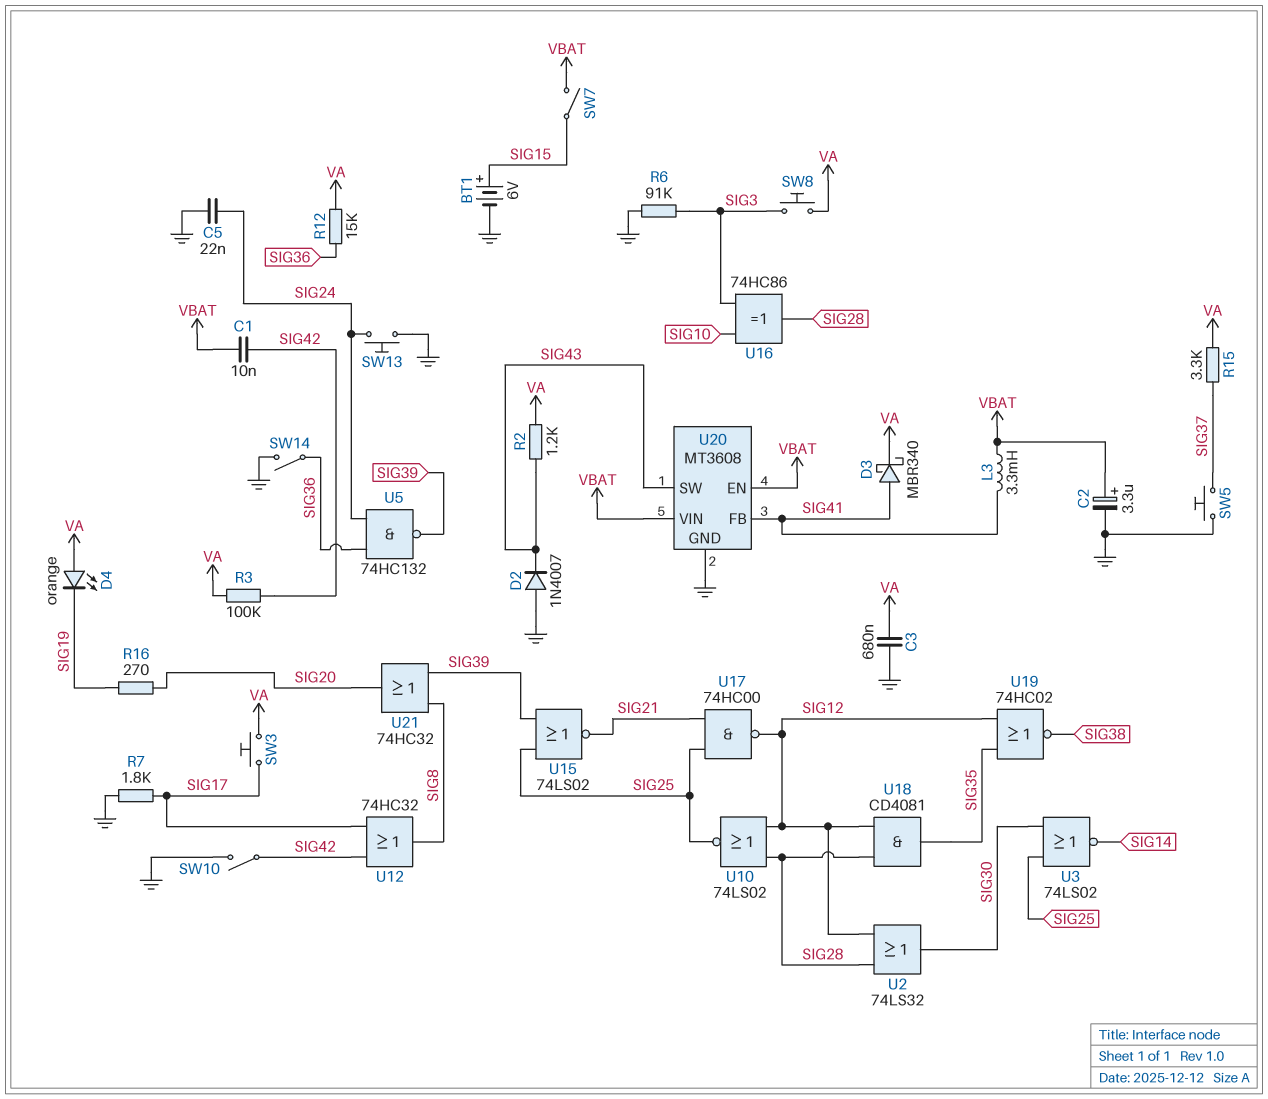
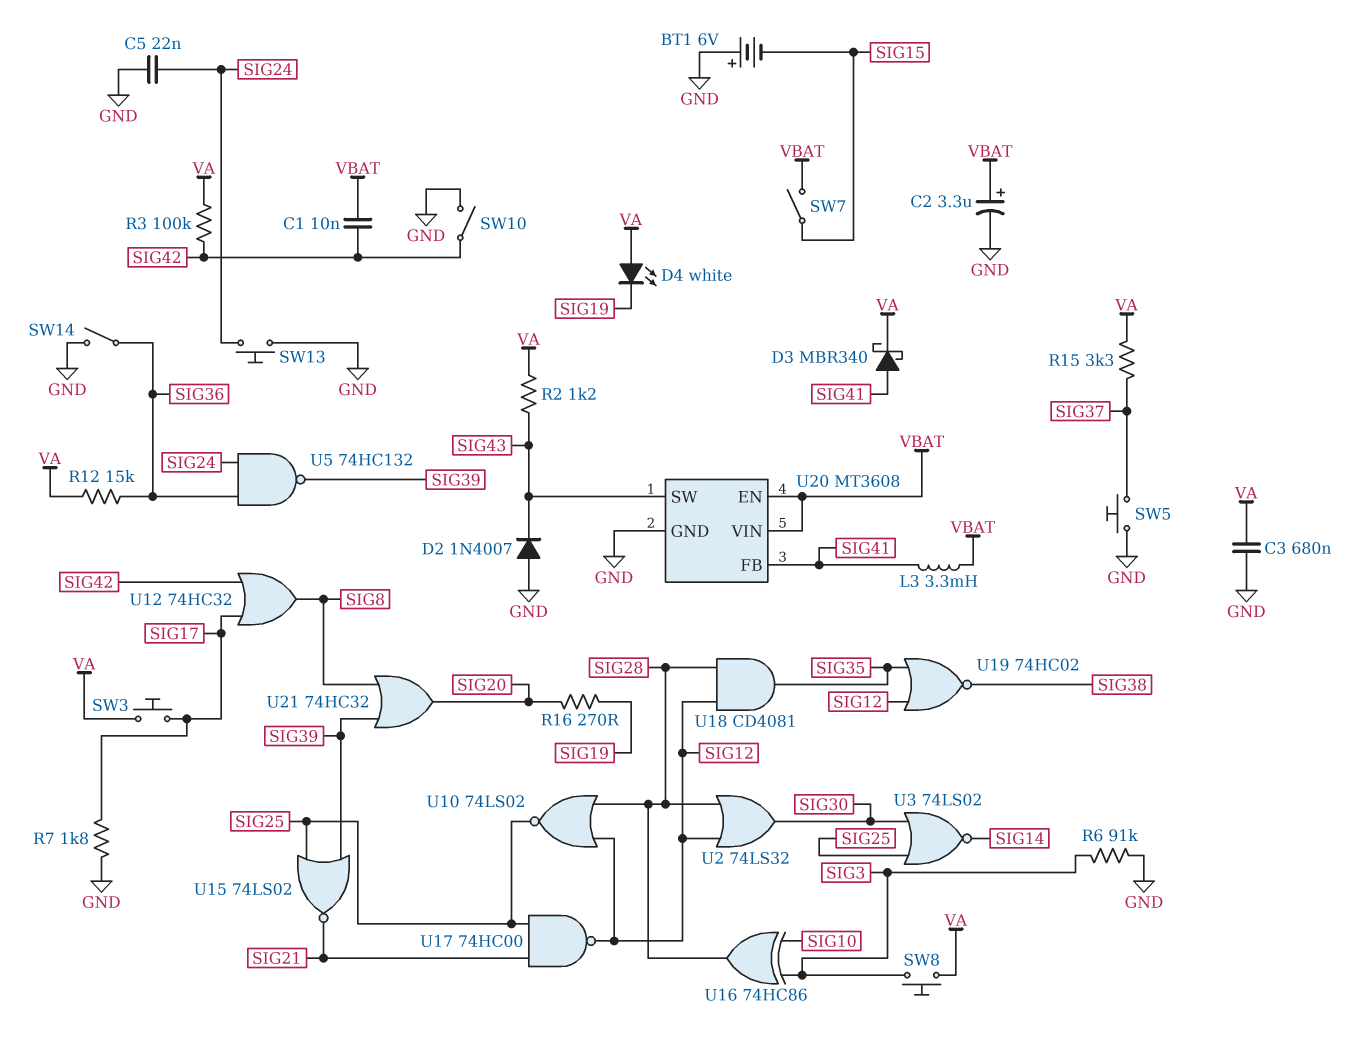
BT1: 6V (plus SIG15, minus GND) -> 6V (plus GND, minus SIG15)
D4: LED orange (A VA, K SIG19) -> LED white (A VA, K SIG19)

